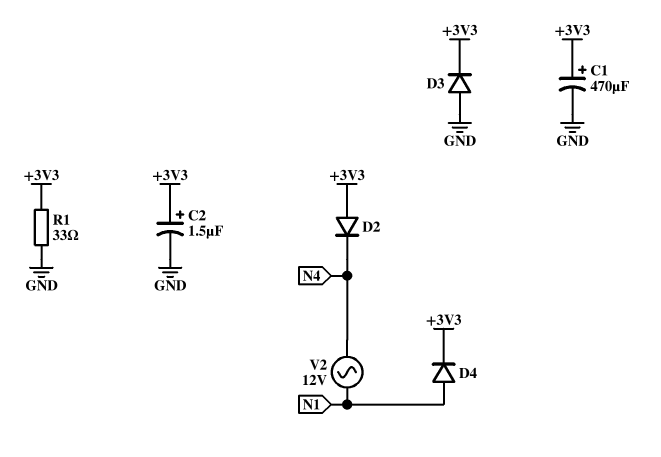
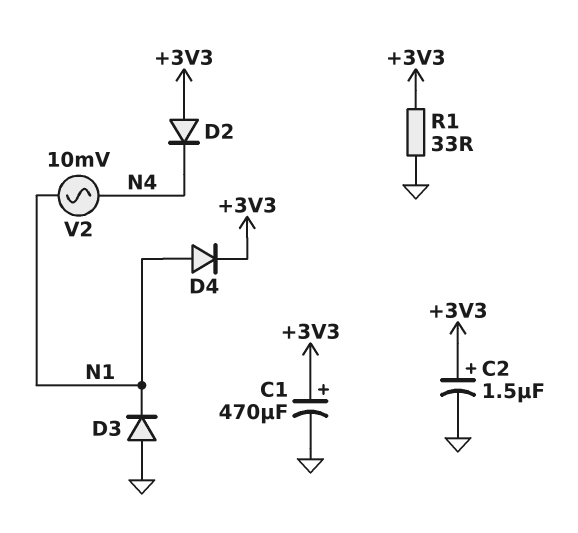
D3: diode (A GND, K +3V3) -> diode (A GND, K N1)
V2: AC 12V (N1, N4) -> AC 10mV (N1, N4)

